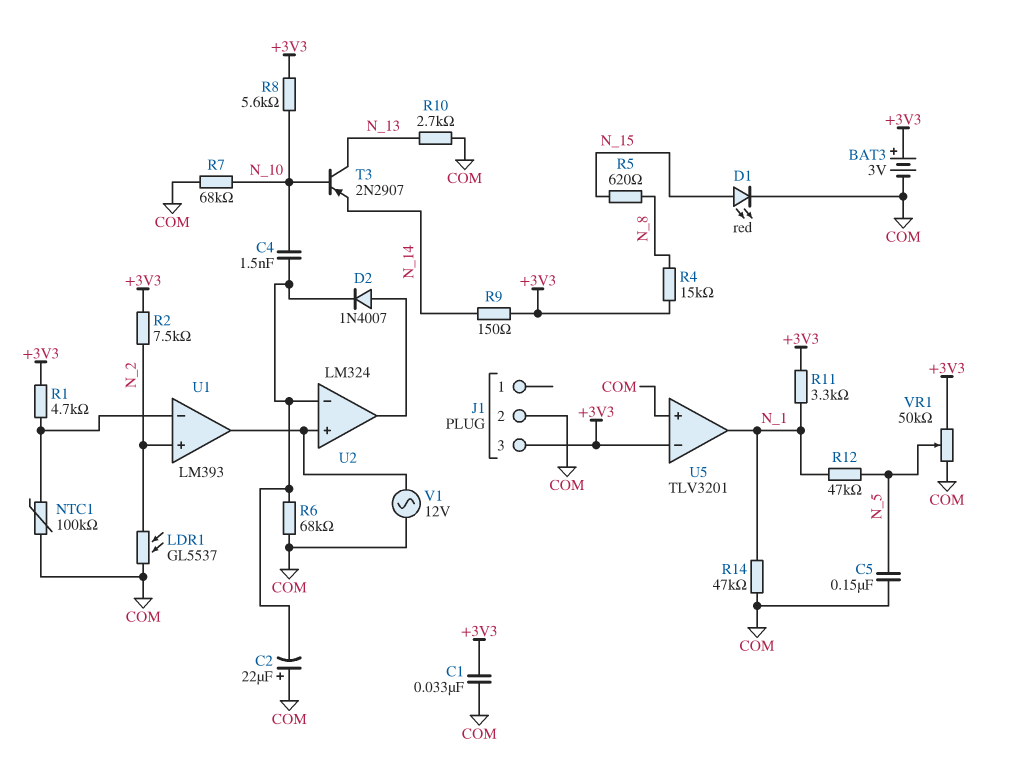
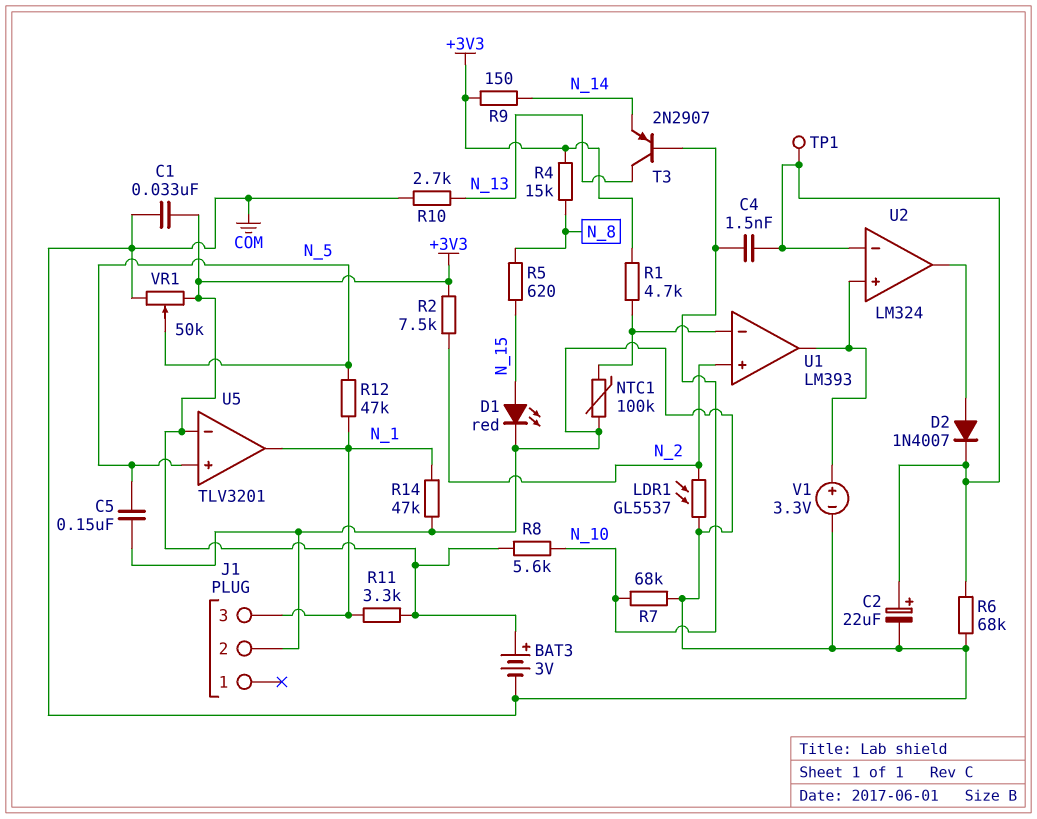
C2: 22uF (plus COM, minus U2/in-) -> 22uF (plus U2/in-, minus COM)
J1 pin 3: +3V3 -> N_1
TP1: none -> test point (U2/in-)
U5 pin in+: COM -> N_5
V1: AC 12V (COM, U1/out) -> 3.3V (plus U1/out, minus COM)

